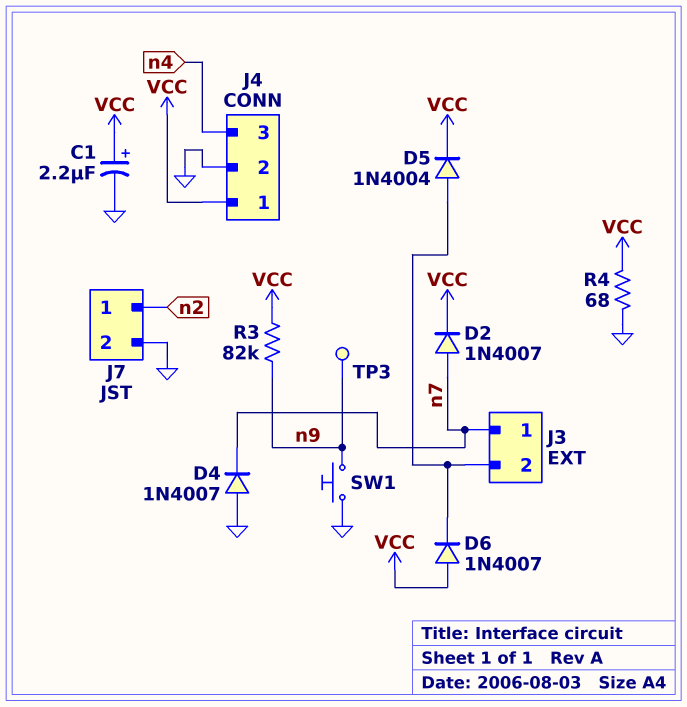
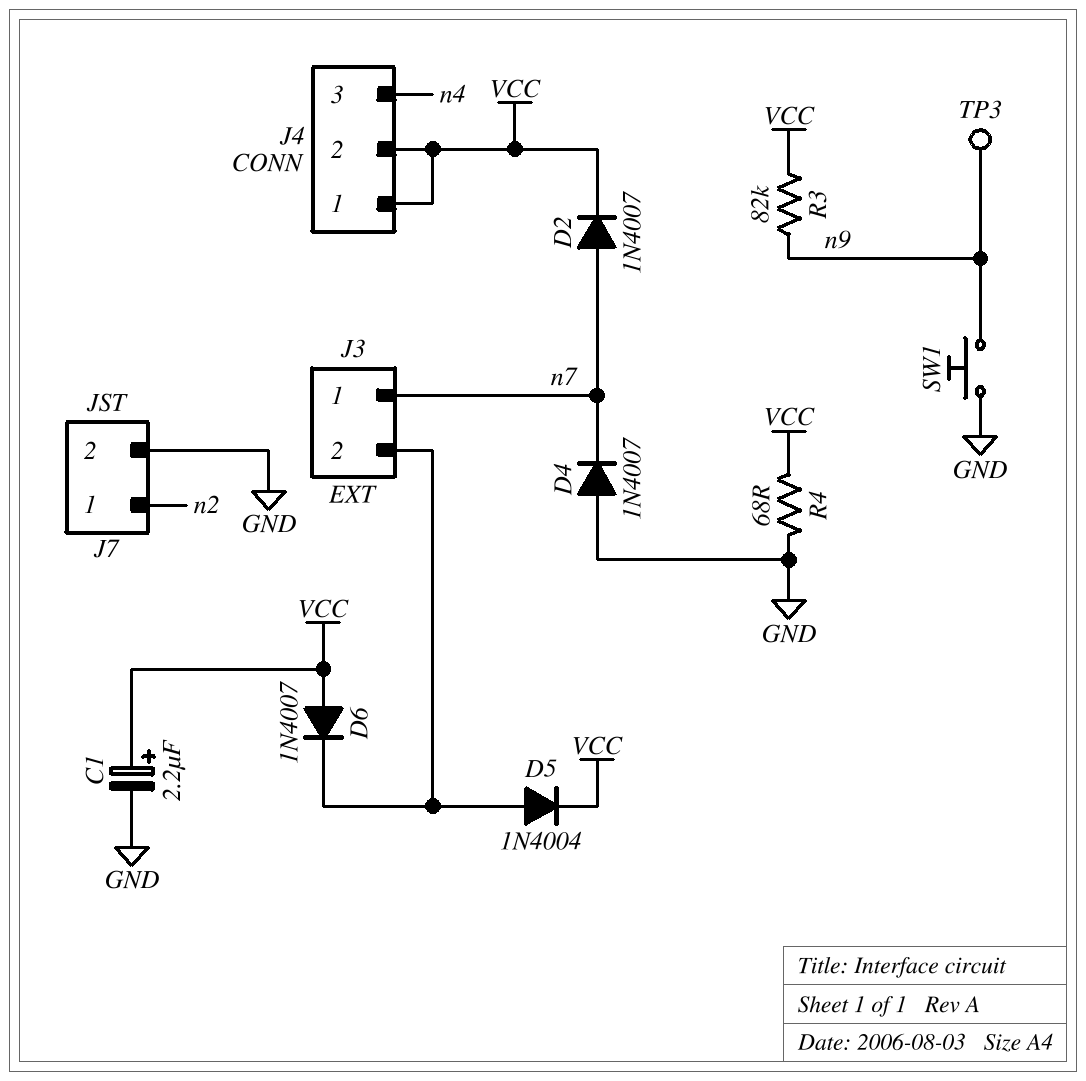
J4 pin 2: GND -> VCC

